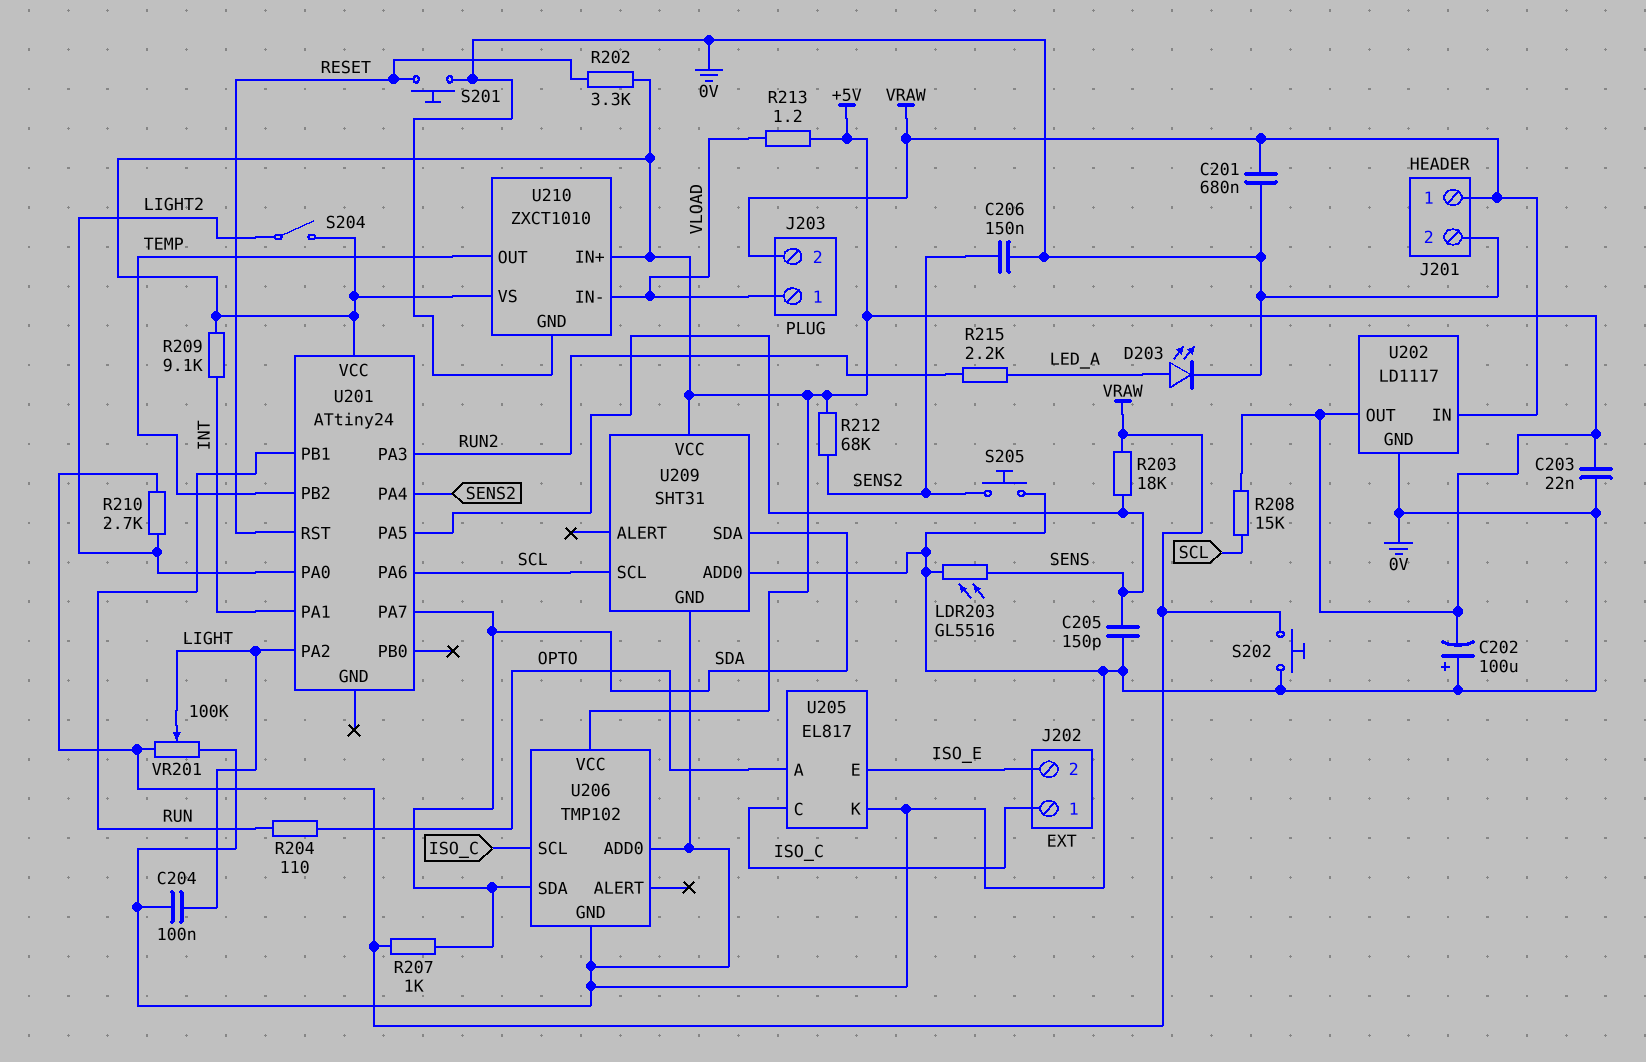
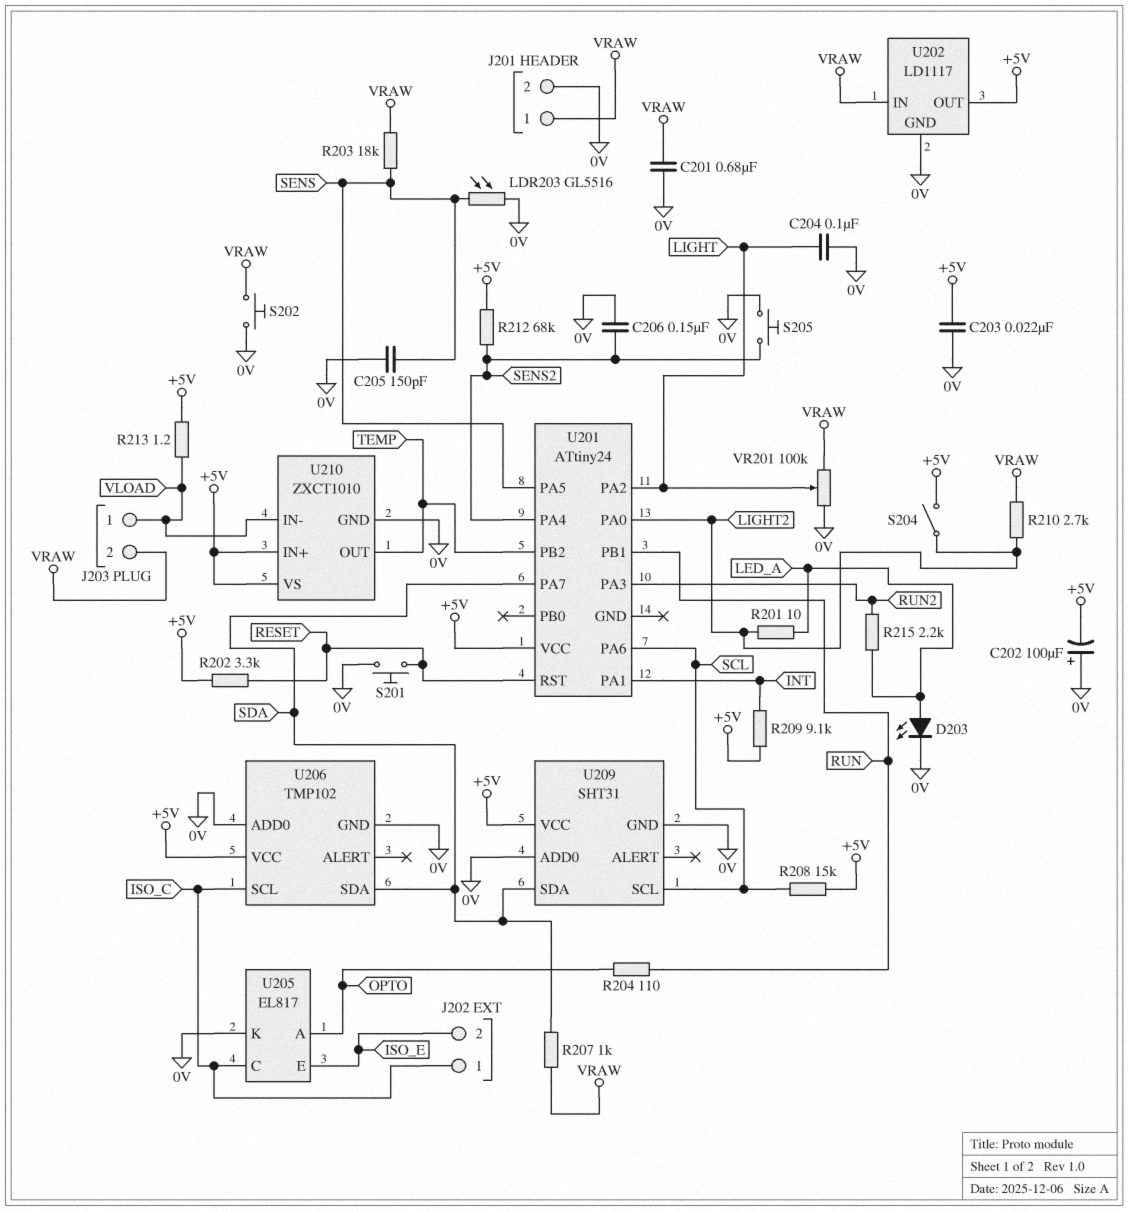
R201: none -> 10 (LED_A, LIGHT2)

